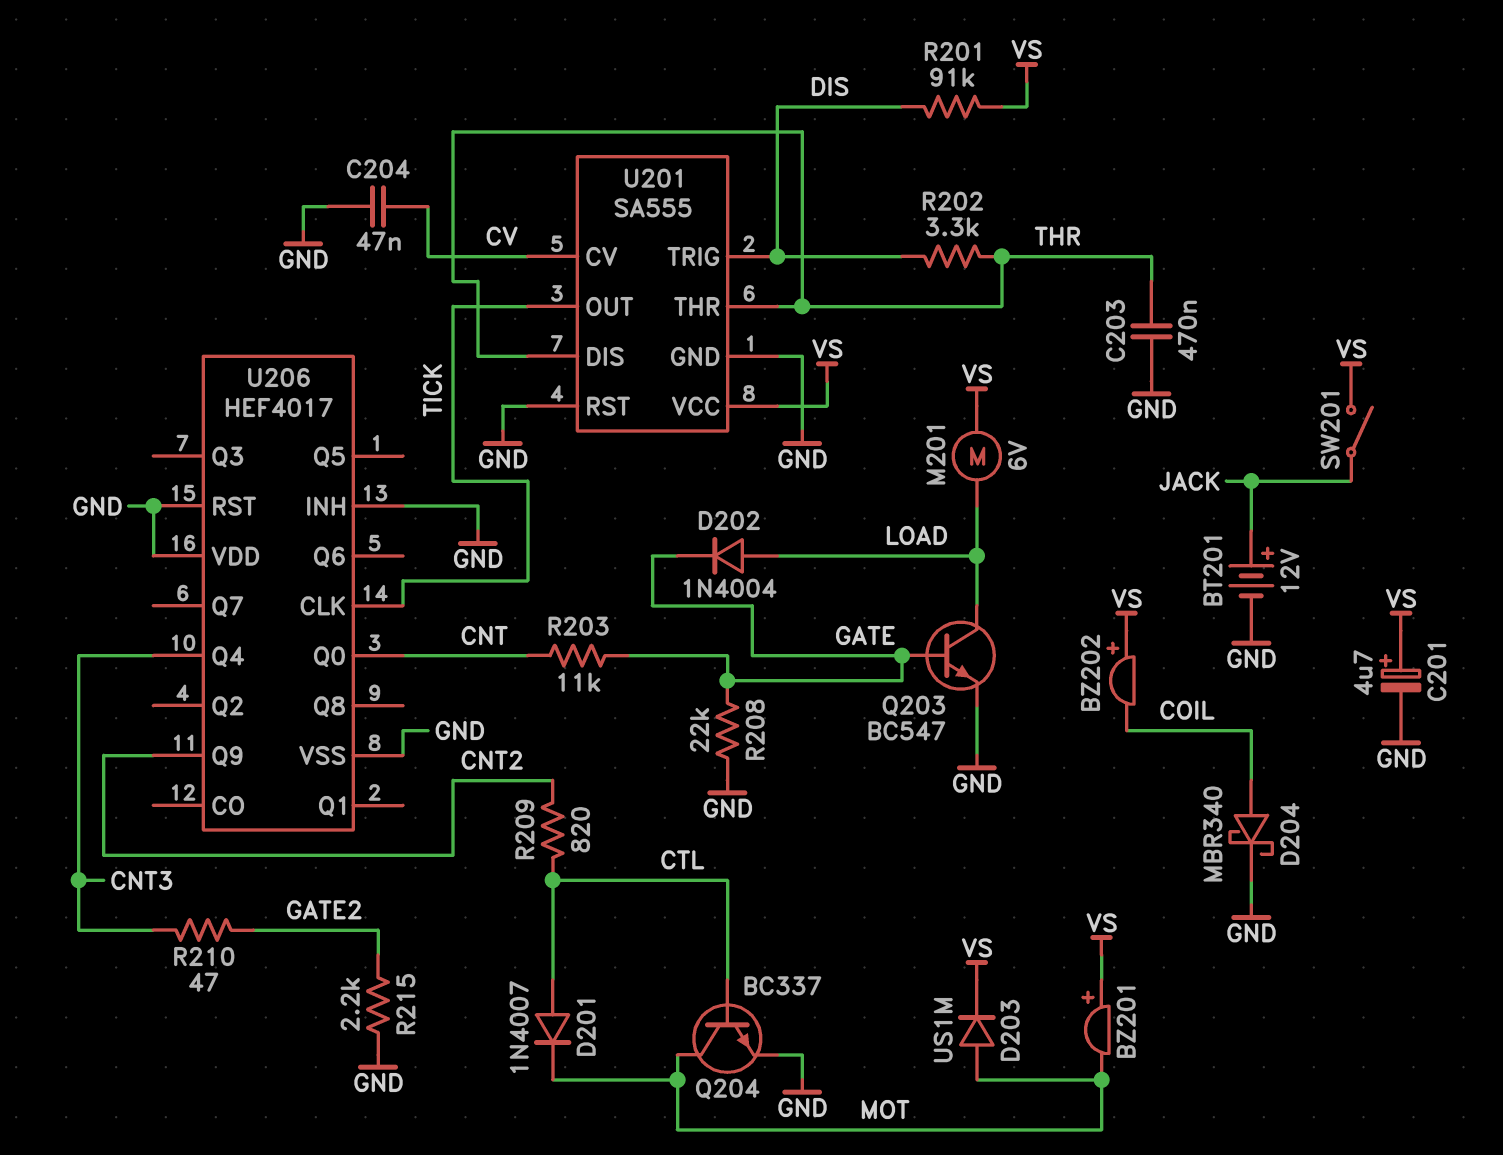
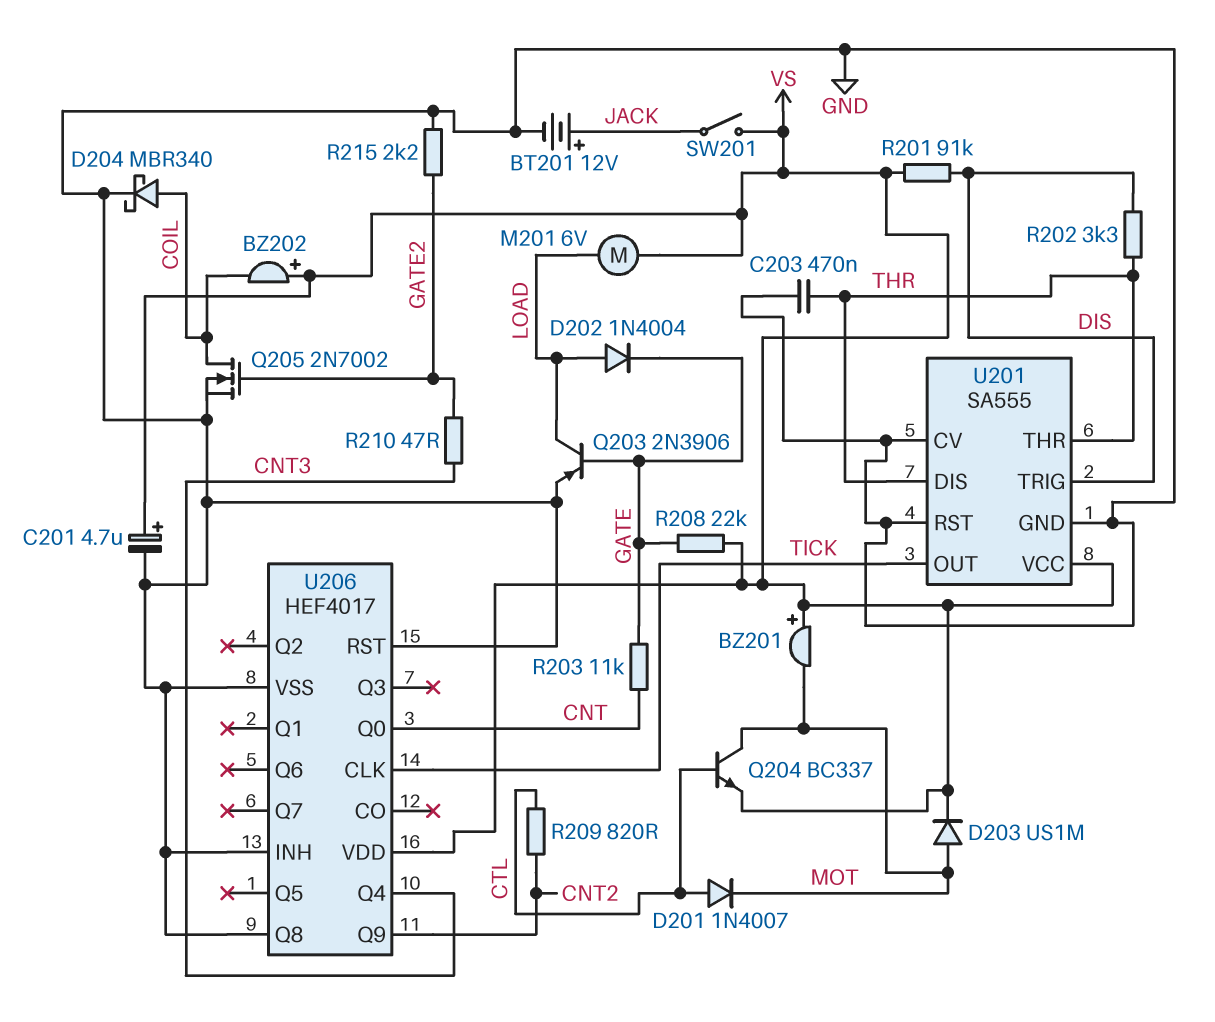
C204: 47nF (CV, GND) -> none
Q203: NPN BC547 (B GATE, C LOAD, E GND) -> PNP 2N3906 (B GATE, C LOAD, E GND)
Q204: NPN BC337 (B CTL, C MOT, E GND) -> NPN BC337 (B CTL, C MOT, E VS)
Q205: none -> NMOS 2N7002 (G GATE2, D COIL, S GND)
R208: 22k (GATE, GND) -> 22k (GATE, VS)
U201 pin CV: CV -> GND
U206 pin Q8: none -> GND
U206 pin VDD: GND -> VS

